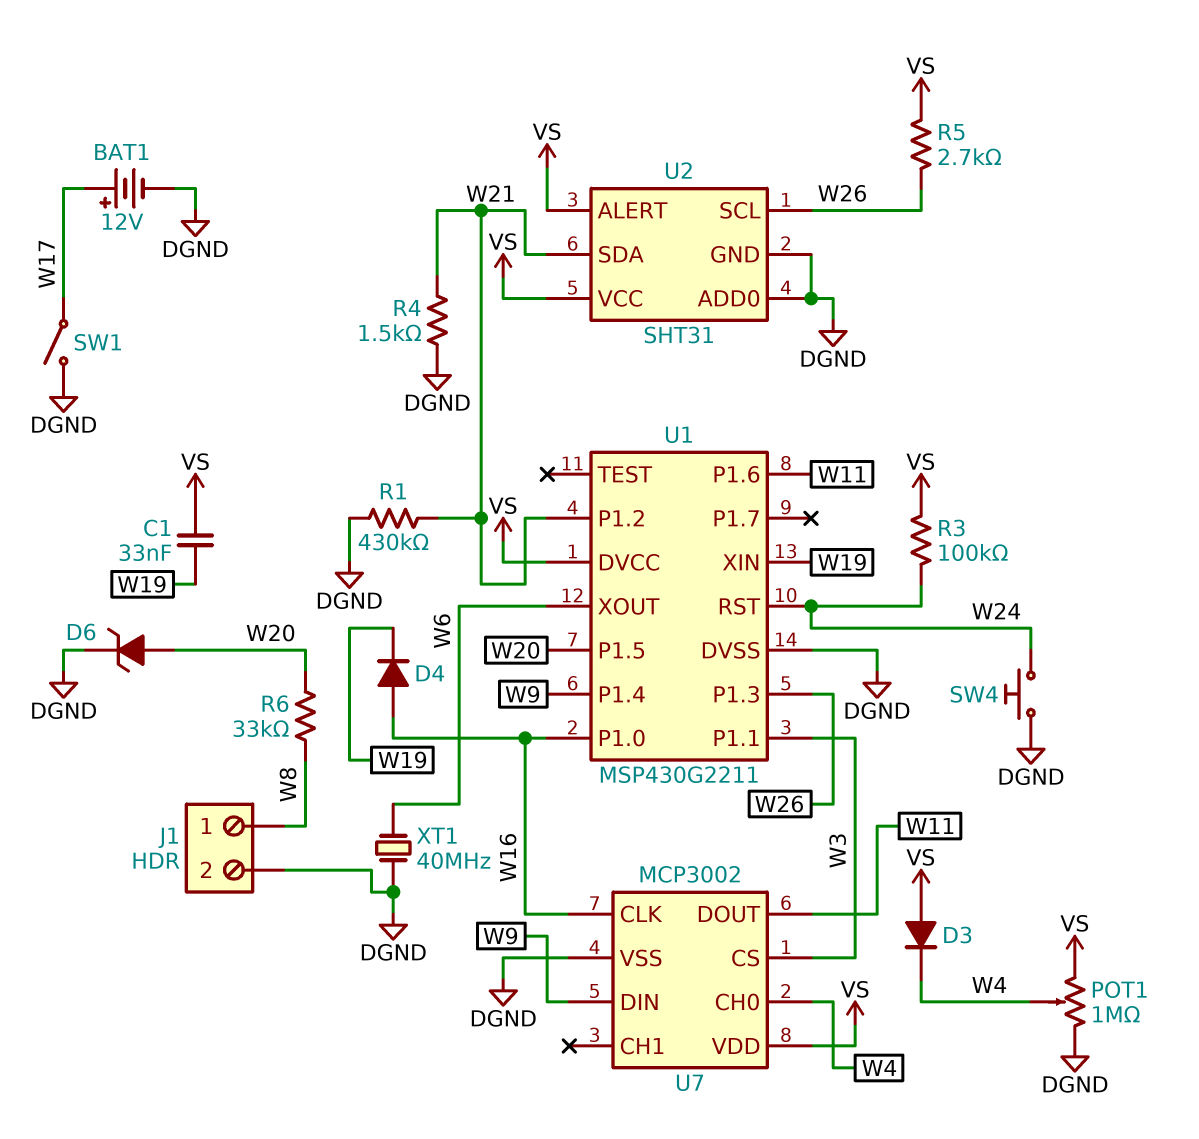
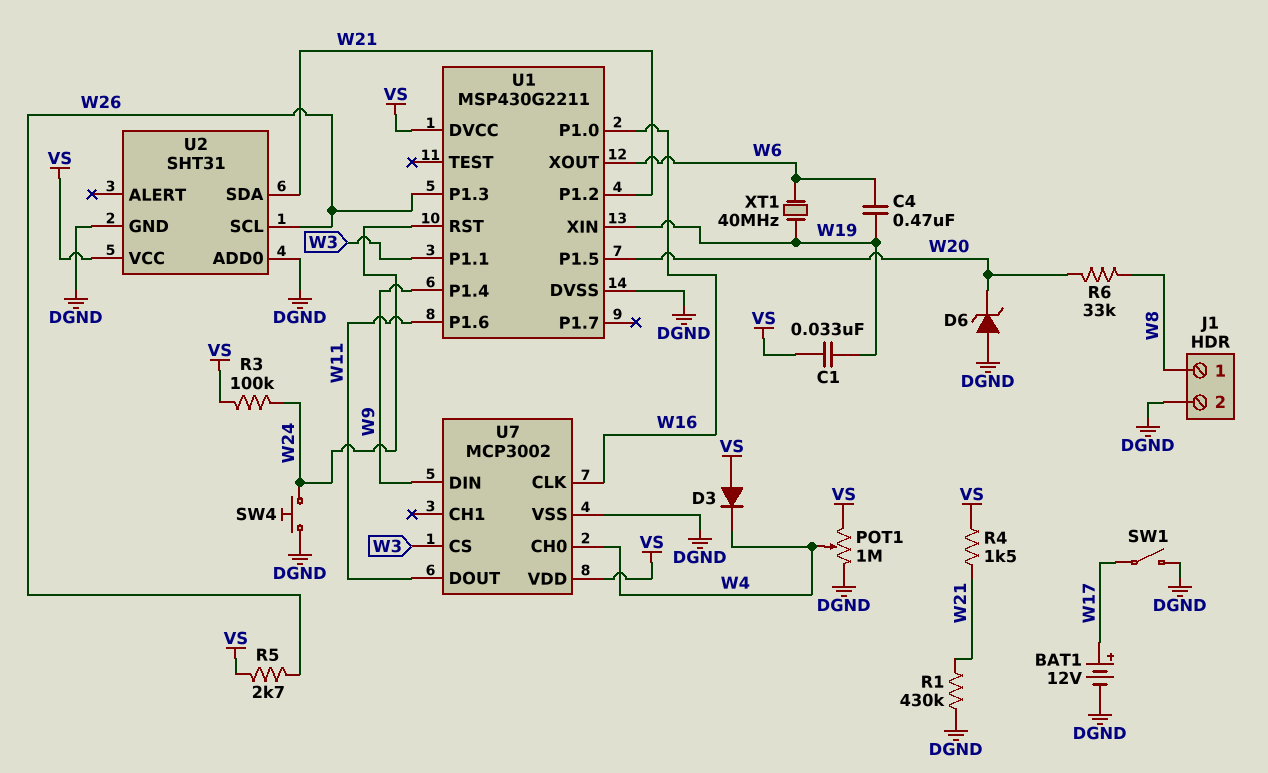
C4: none -> 470nF (W6, W19)
D4: diode (A W16, K W19) -> none
D6: zener (A W20, K DGND) -> zener (A DGND, K W20)
R4: 1.5k (DGND, W21) -> 1.5k (VS, W21)
U2 pin ALERT: VS -> none
XT1: 40MHz (DGND, W6) -> 40MHz (W6, W19)

